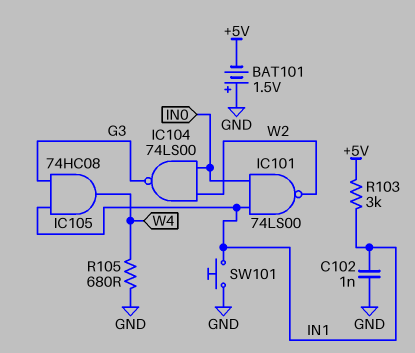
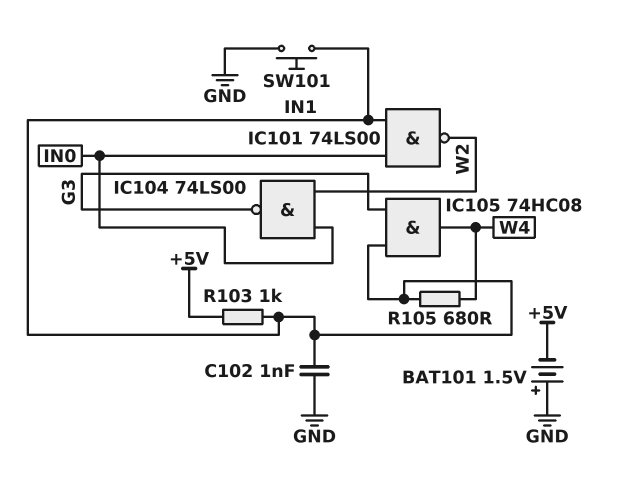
R103: 3k (+5V, IN1) -> 1k (+5V, IN1)
R105: 680 (GND, W4) -> 680 (IN1, W4)

